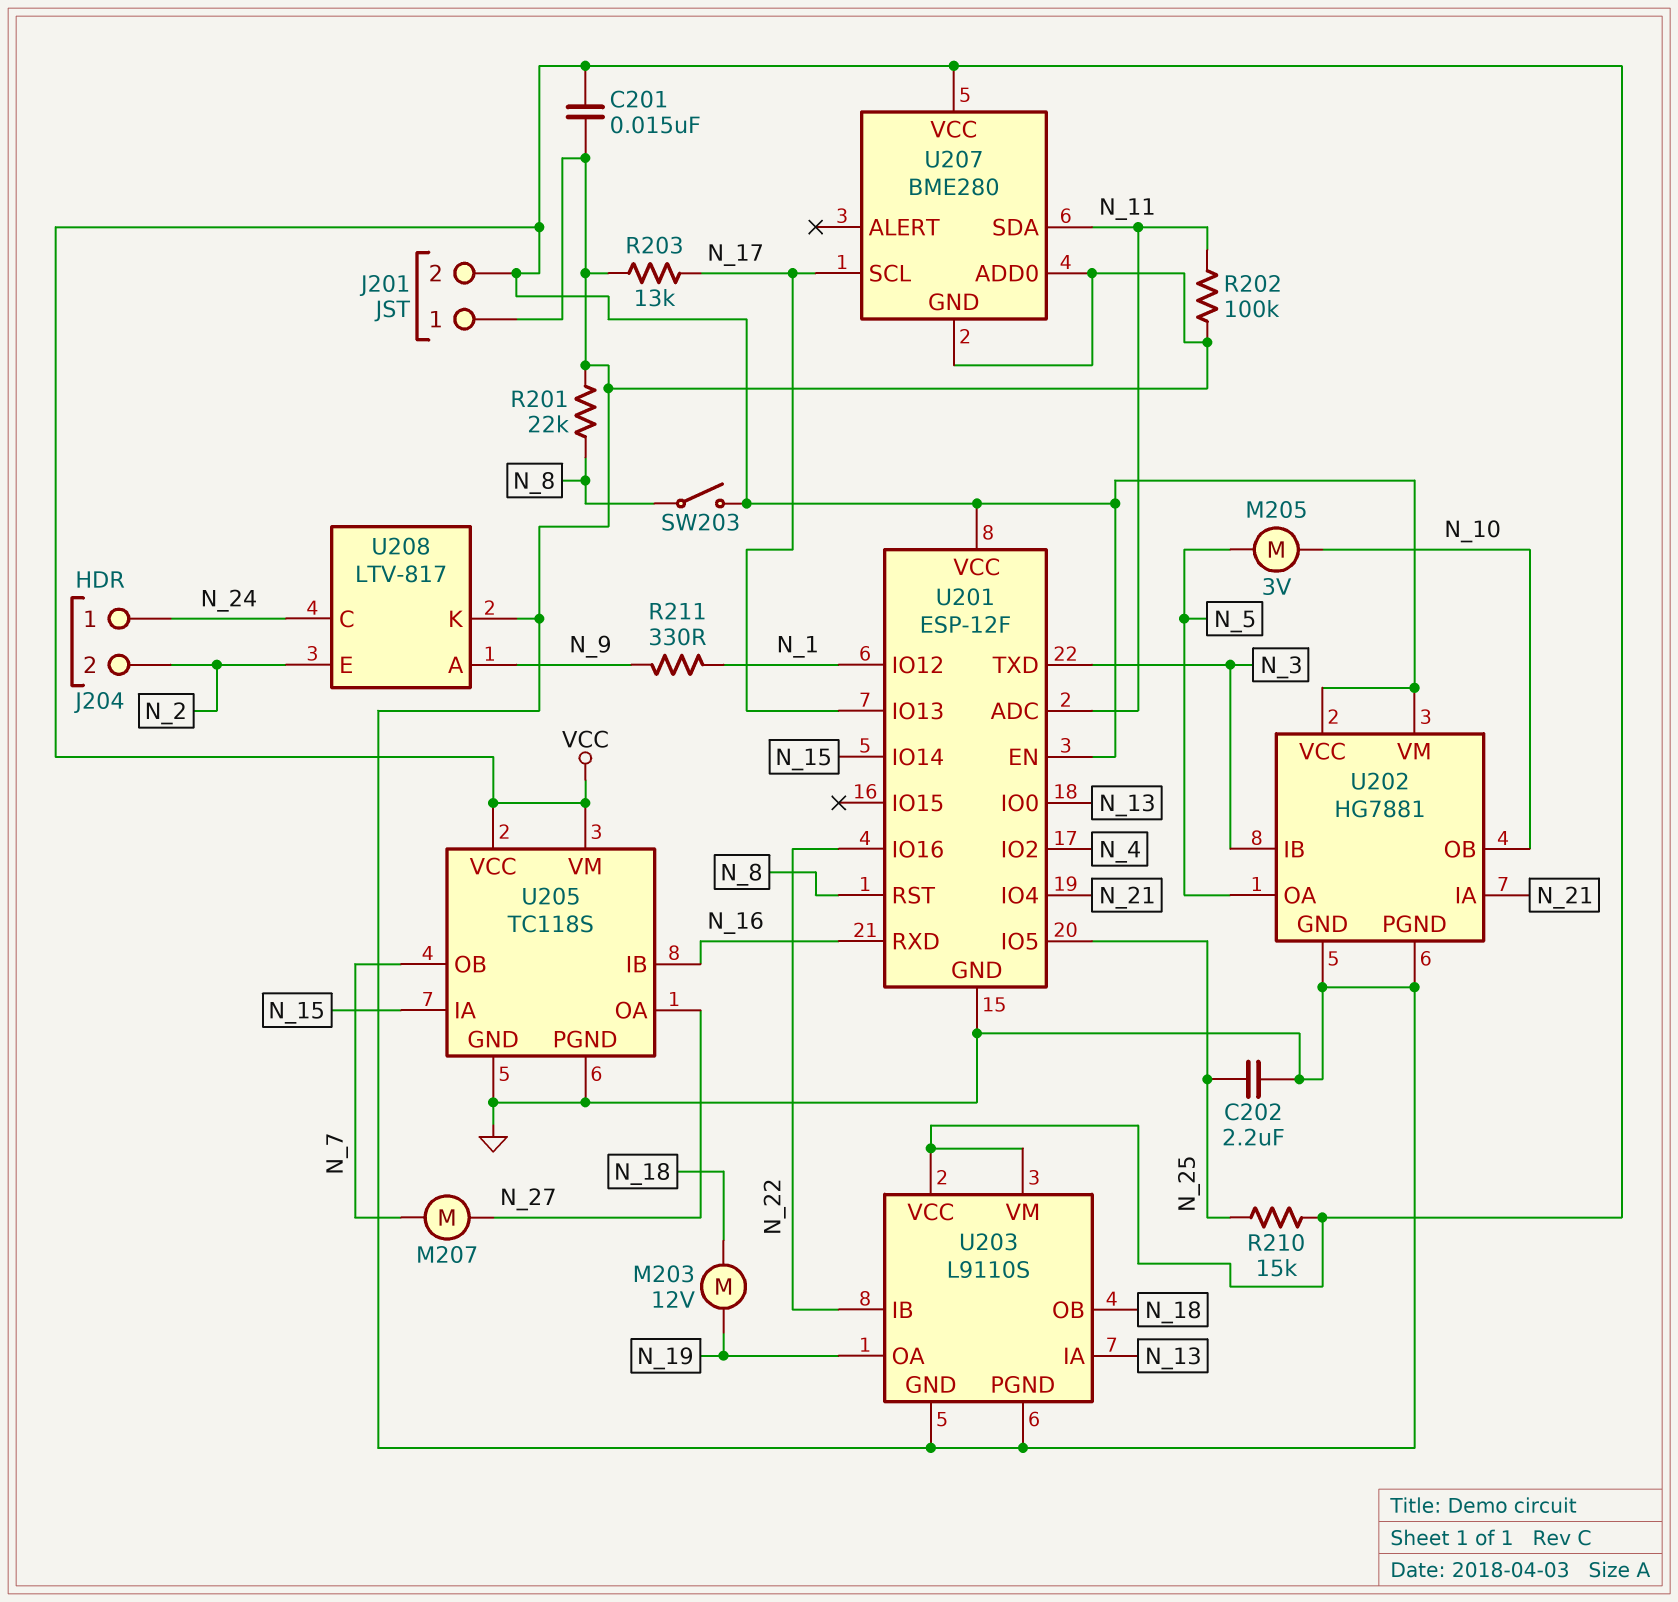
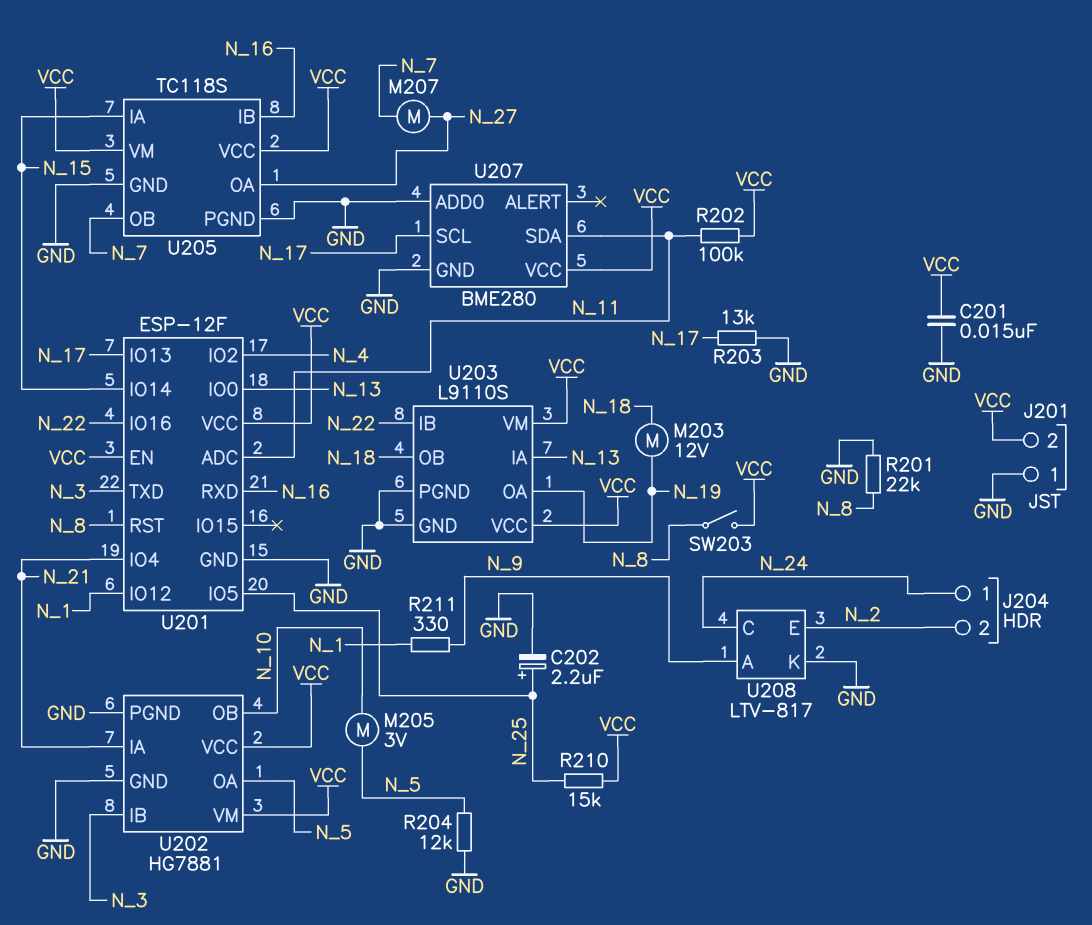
C202: 2.2uF (GND, N_25) -> 2.2uF (plus N_25, minus GND)
R202: 100k (GND, N_11) -> 100k (N_11, VCC)
R204: none -> 12k (GND, N_5)

